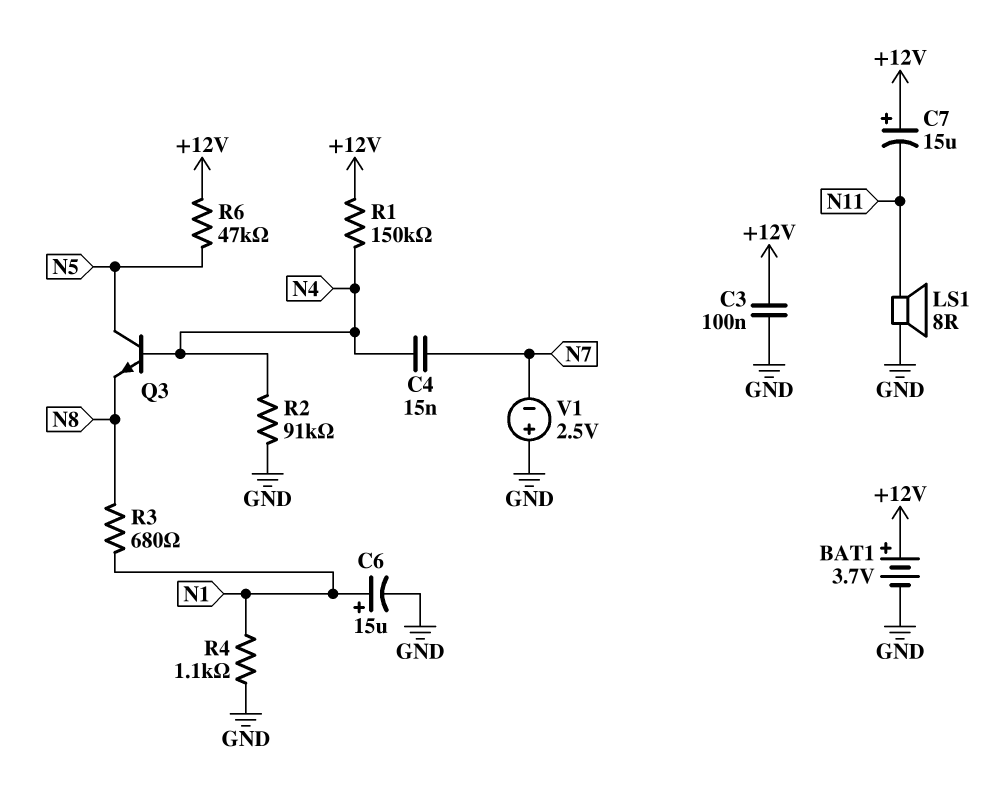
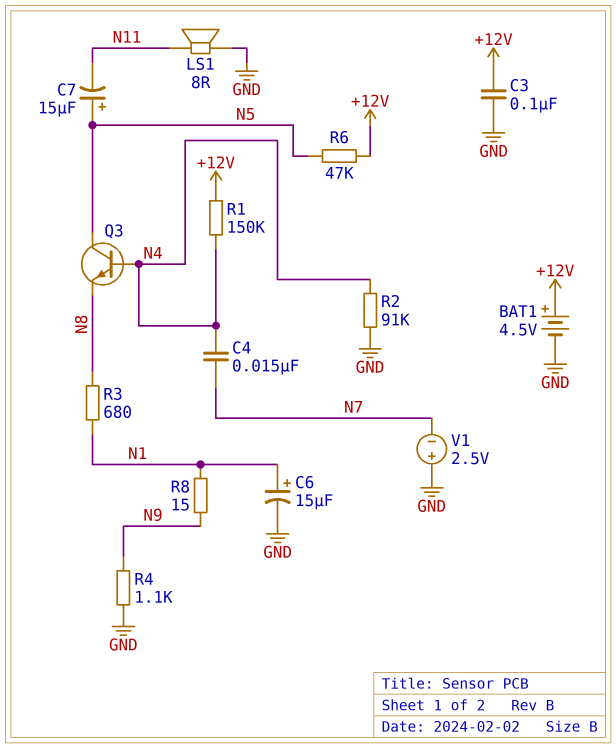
BAT1: 3.7V (plus +12V, minus GND) -> 4.5V (plus +12V, minus GND)
C7: 15uF (plus +12V, minus N11) -> 15uF (plus N5, minus N11)
R4: 1.1k (GND, N1) -> 1.1k (GND, N9)
R8: none -> 15 (N1, N9)

